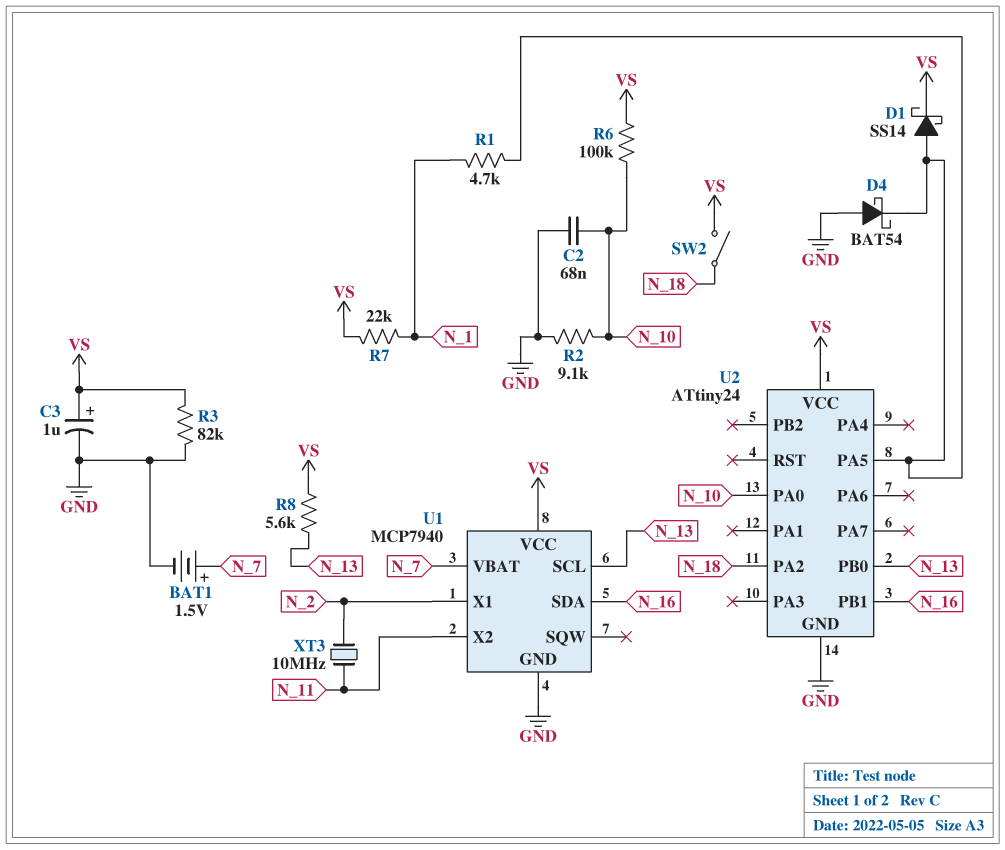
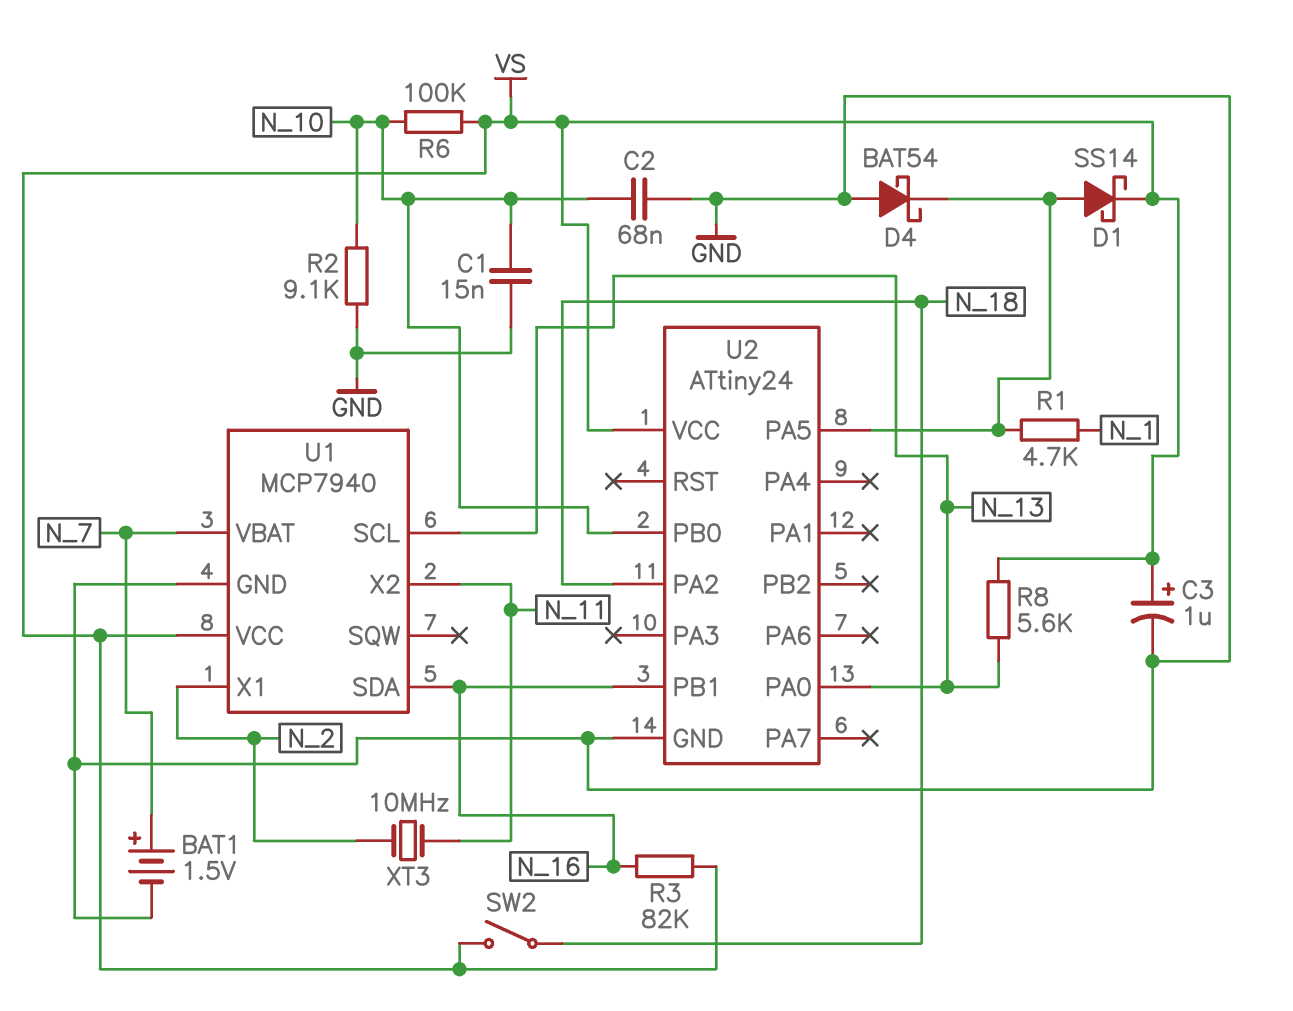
C1: none -> 15nF (GND, N_10)
R3: 82k (GND, VS) -> 82k (N_16, VS)
R7: 22k (N_1, VS) -> none
U2 pin PA0: N_10 -> N_13
U2 pin PB0: N_13 -> N_10

